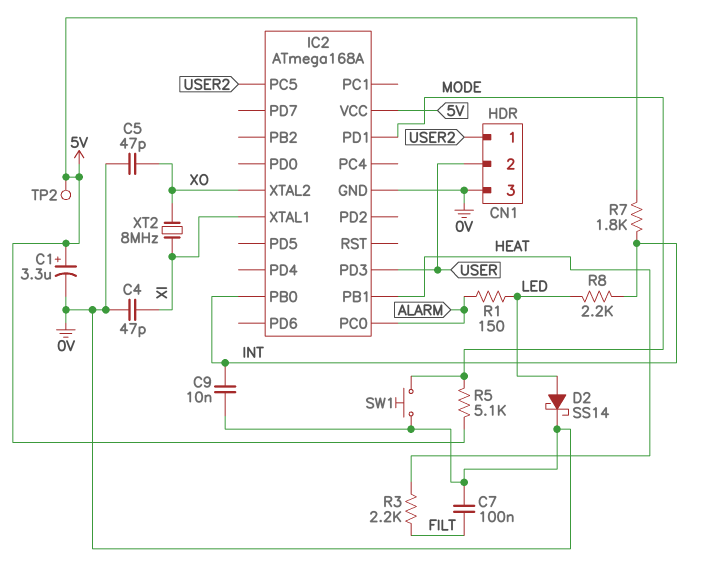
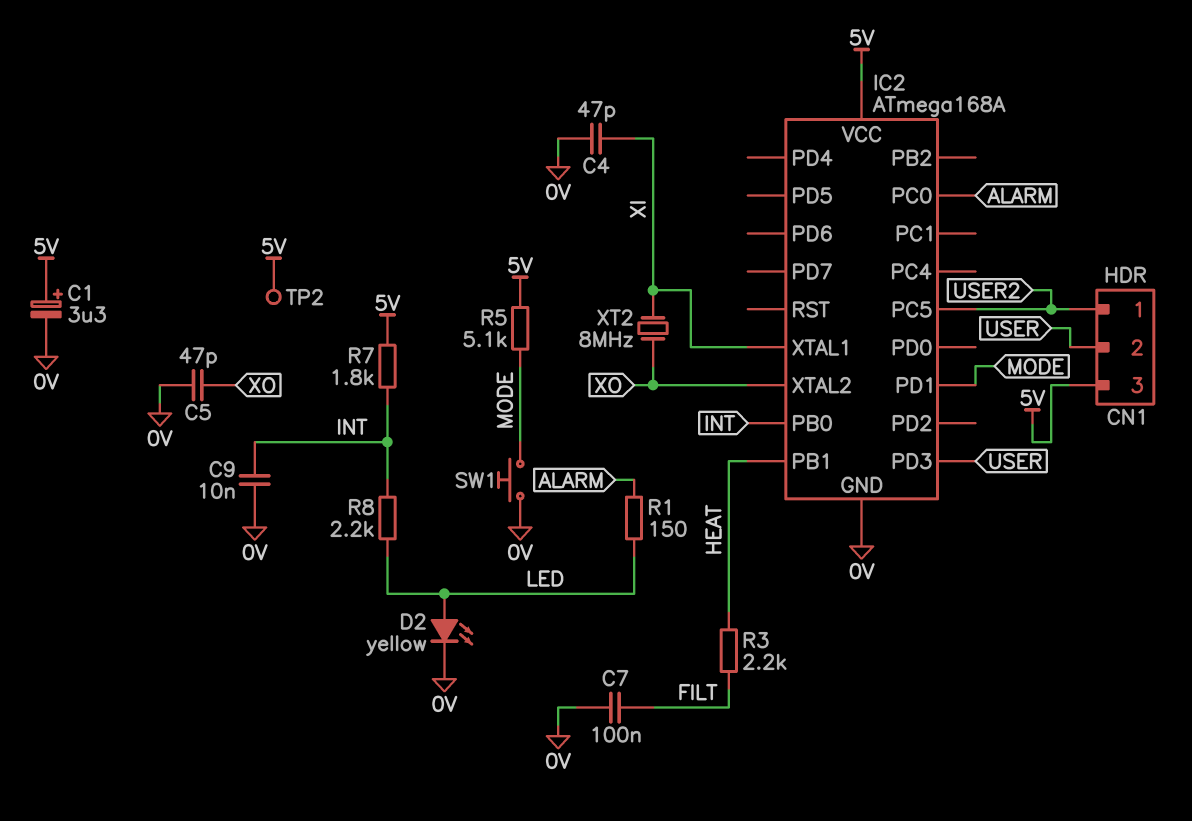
CN1 pin 3: 0V -> 5V
D2: schottky SS14 (A LED, K 0V) -> LED yellow (A LED, K 0V)

